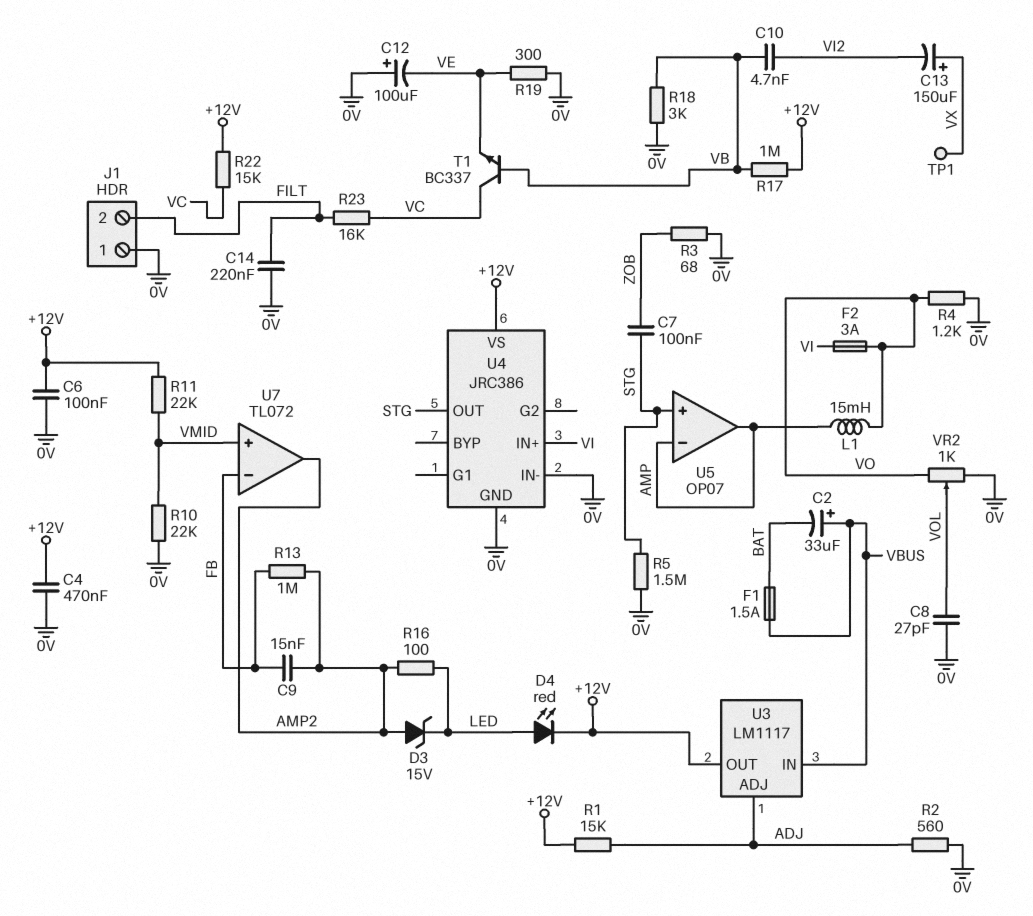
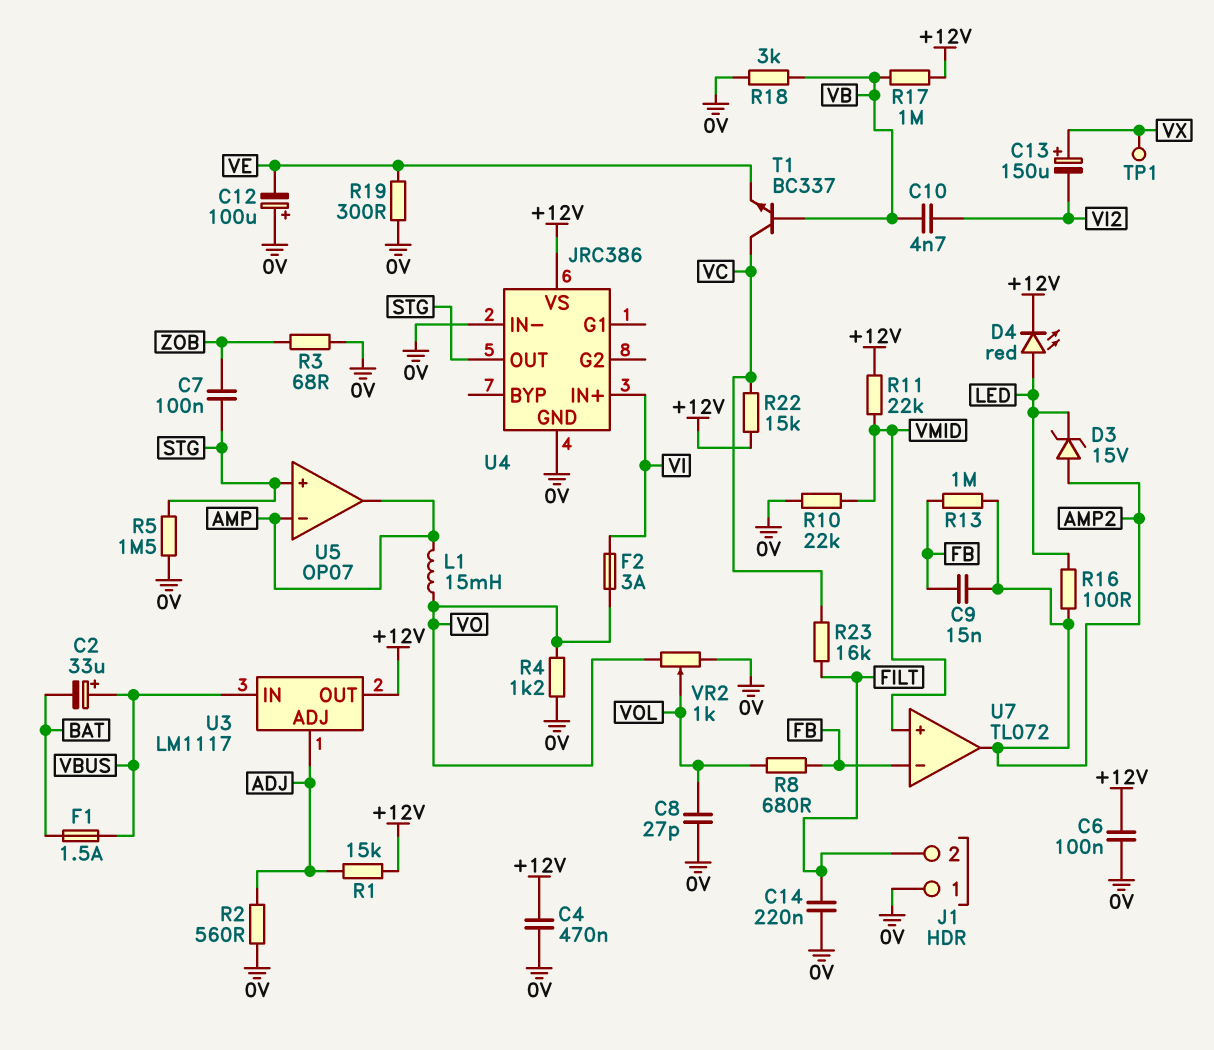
R8: none -> 680 (FB, VOL)

